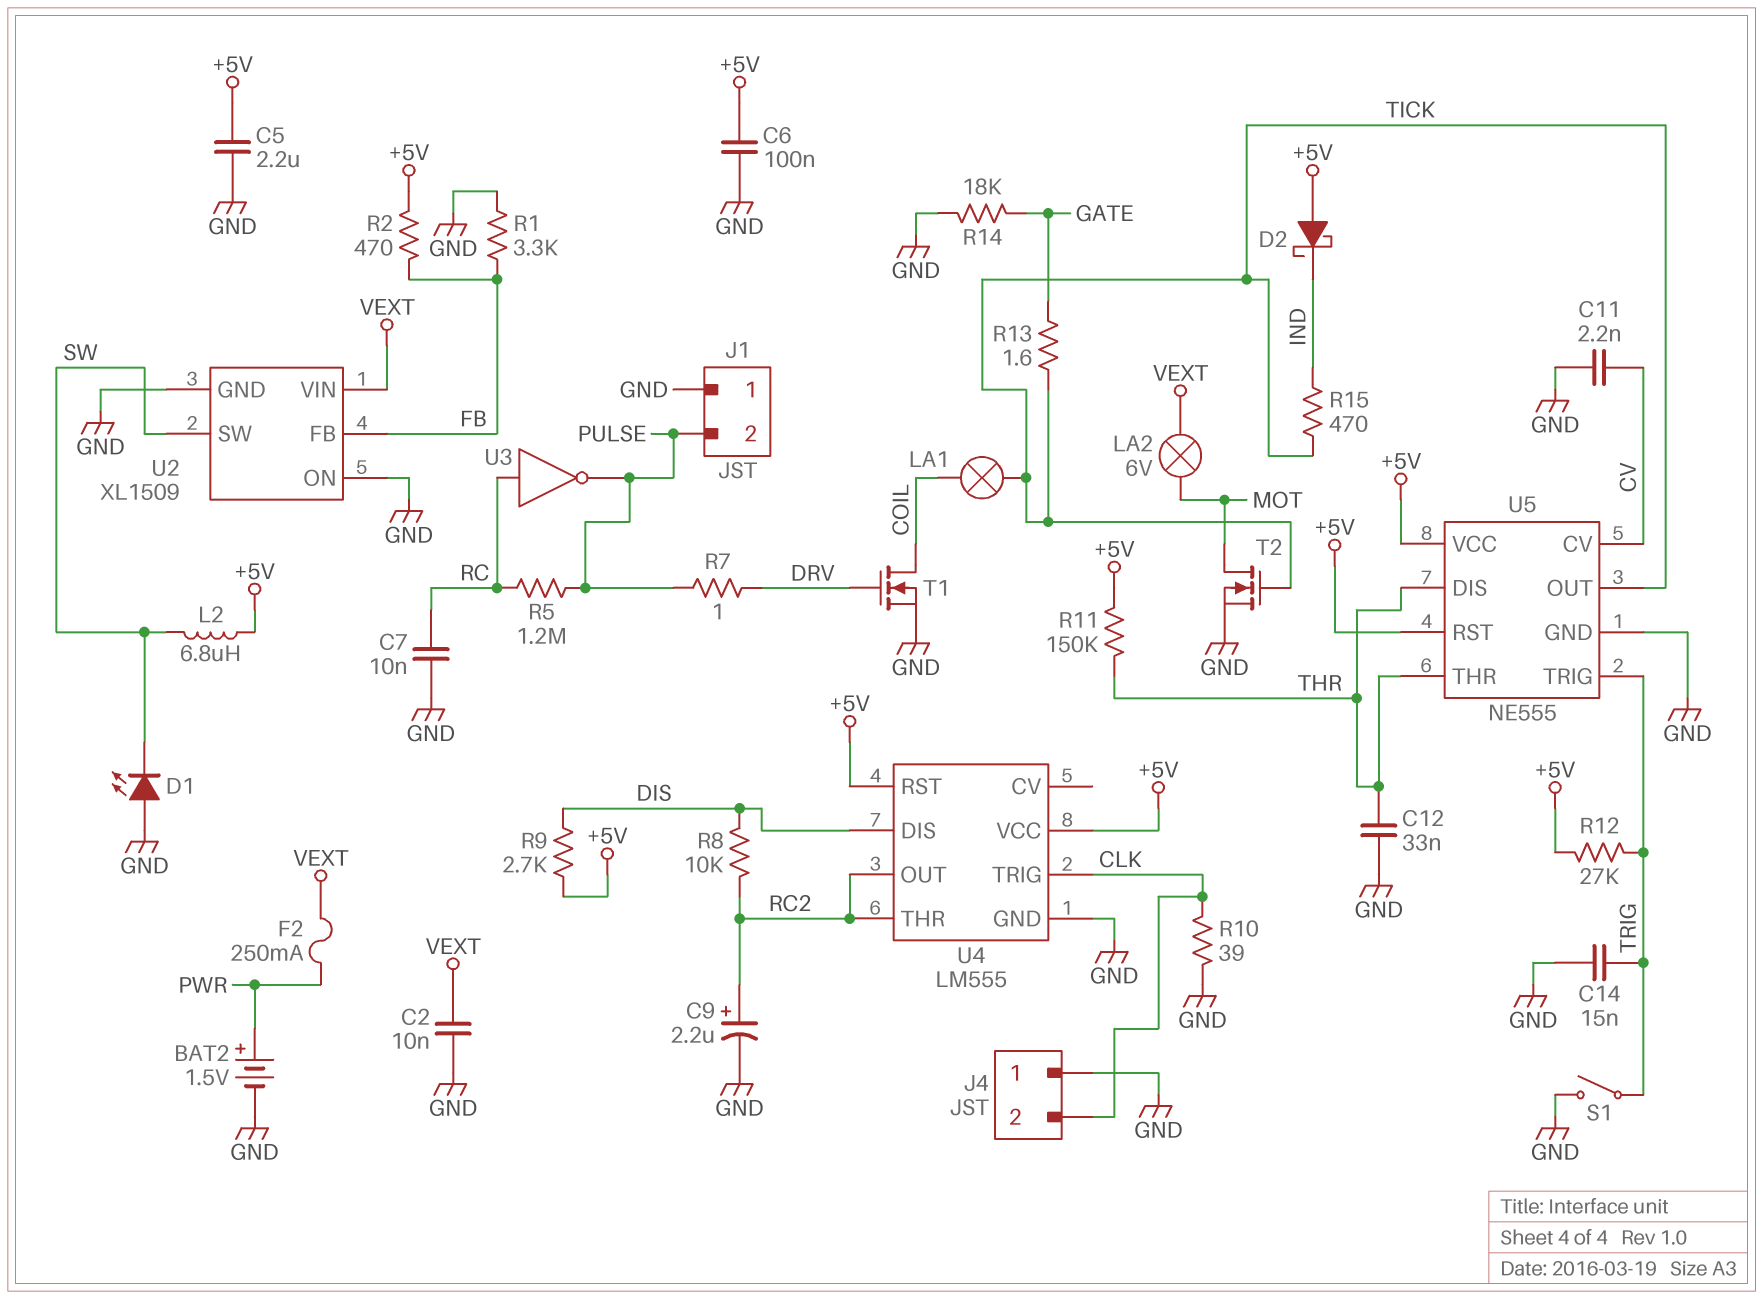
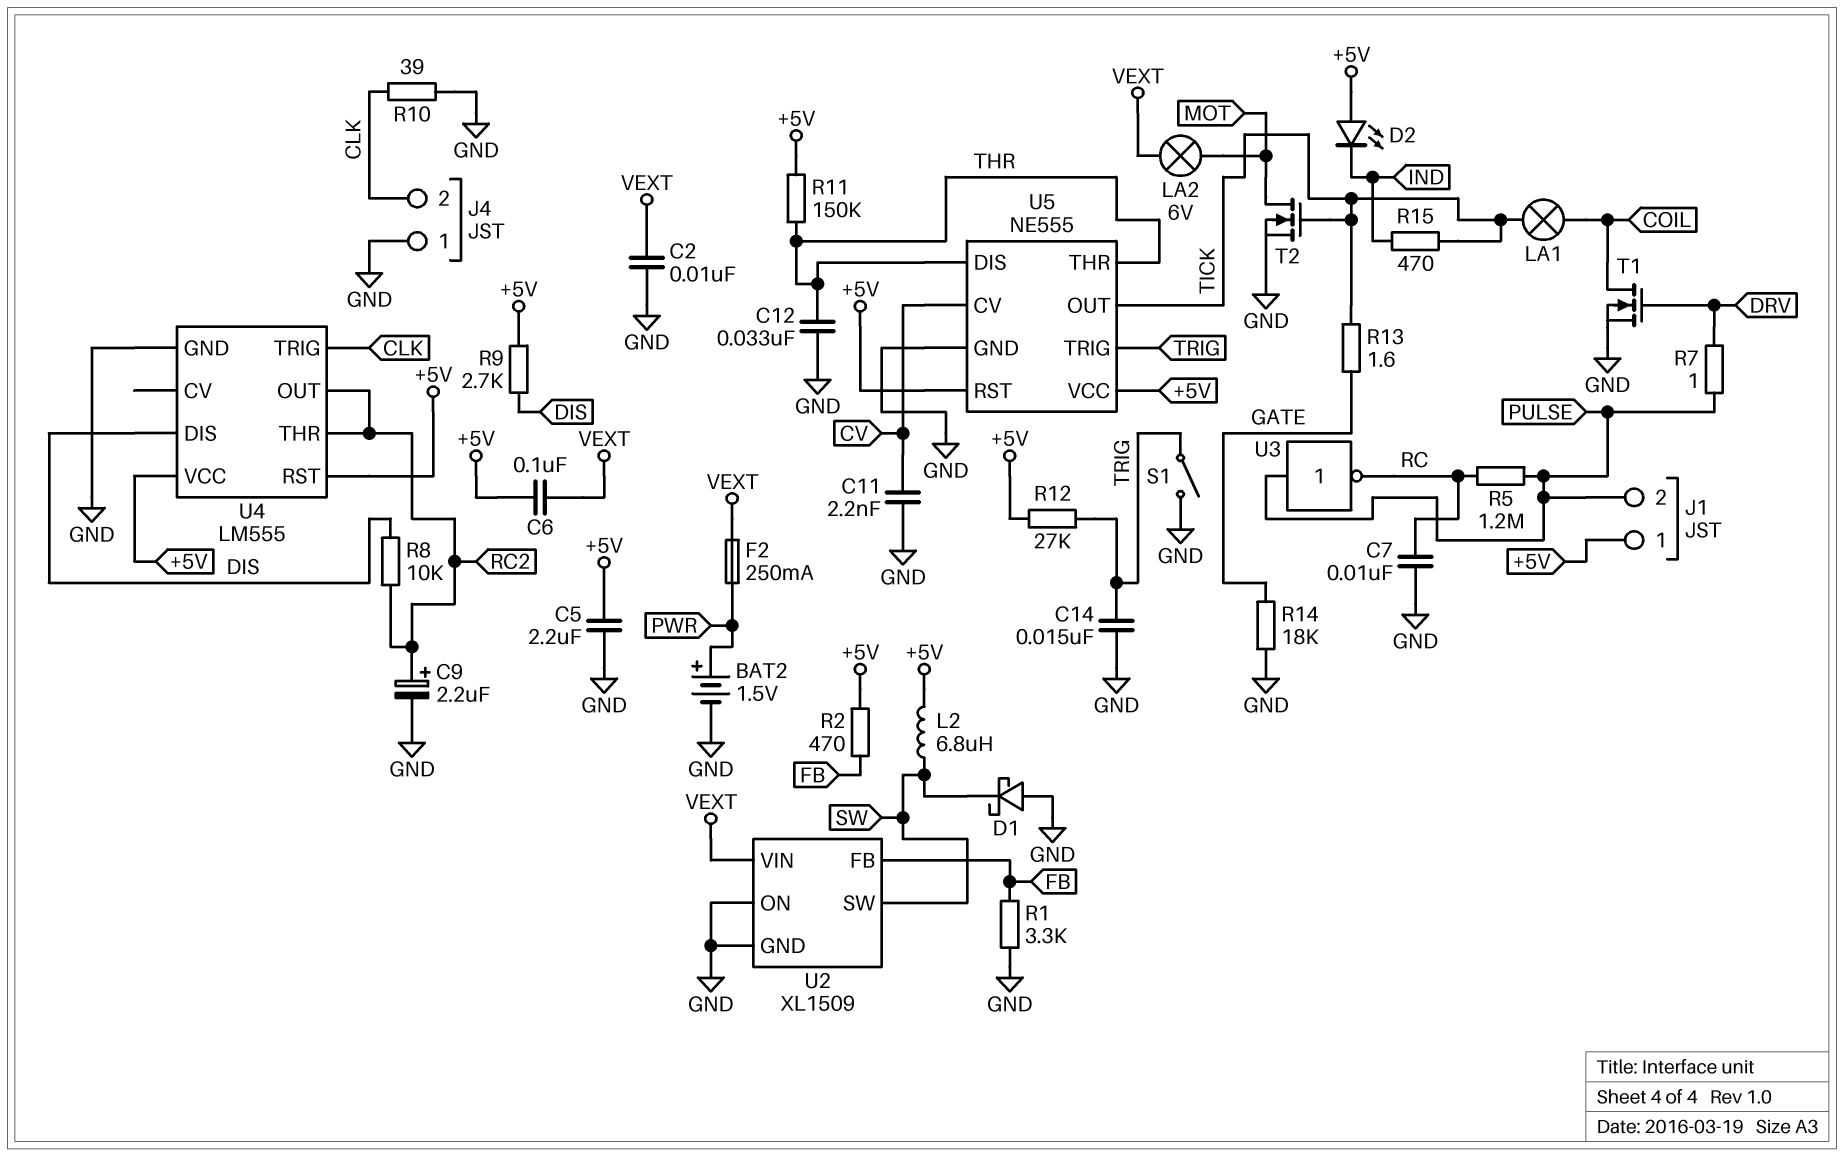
C6: 100nF (+5V, GND) -> 100nF (+5V, VEXT)
D1: LED (A GND, K SW) -> schottky (A GND, K SW)
D2: schottky (A +5V, K IND) -> LED (A +5V, K IND)
J1 pin 1: GND -> +5V
U3: NOT (in RC, out PULSE) -> NOT (in PULSE, out RC)

